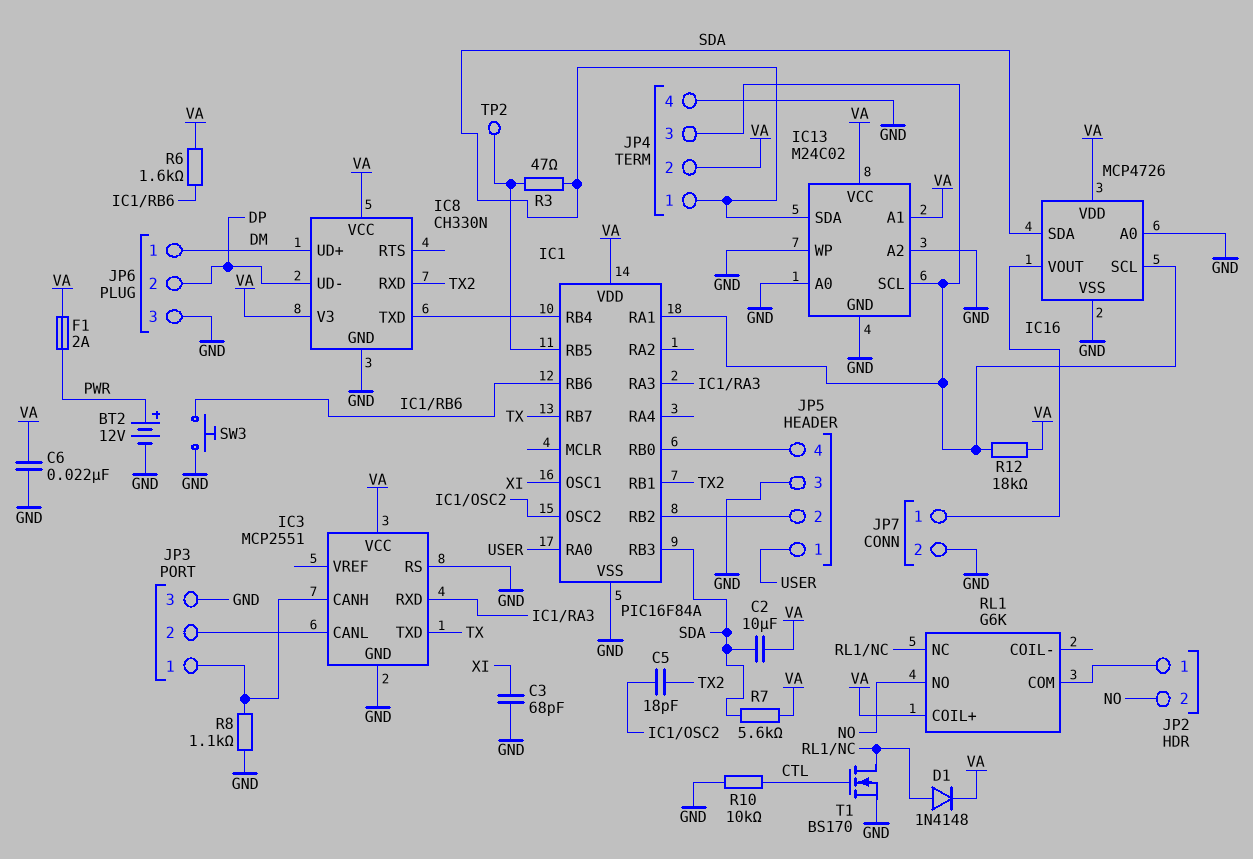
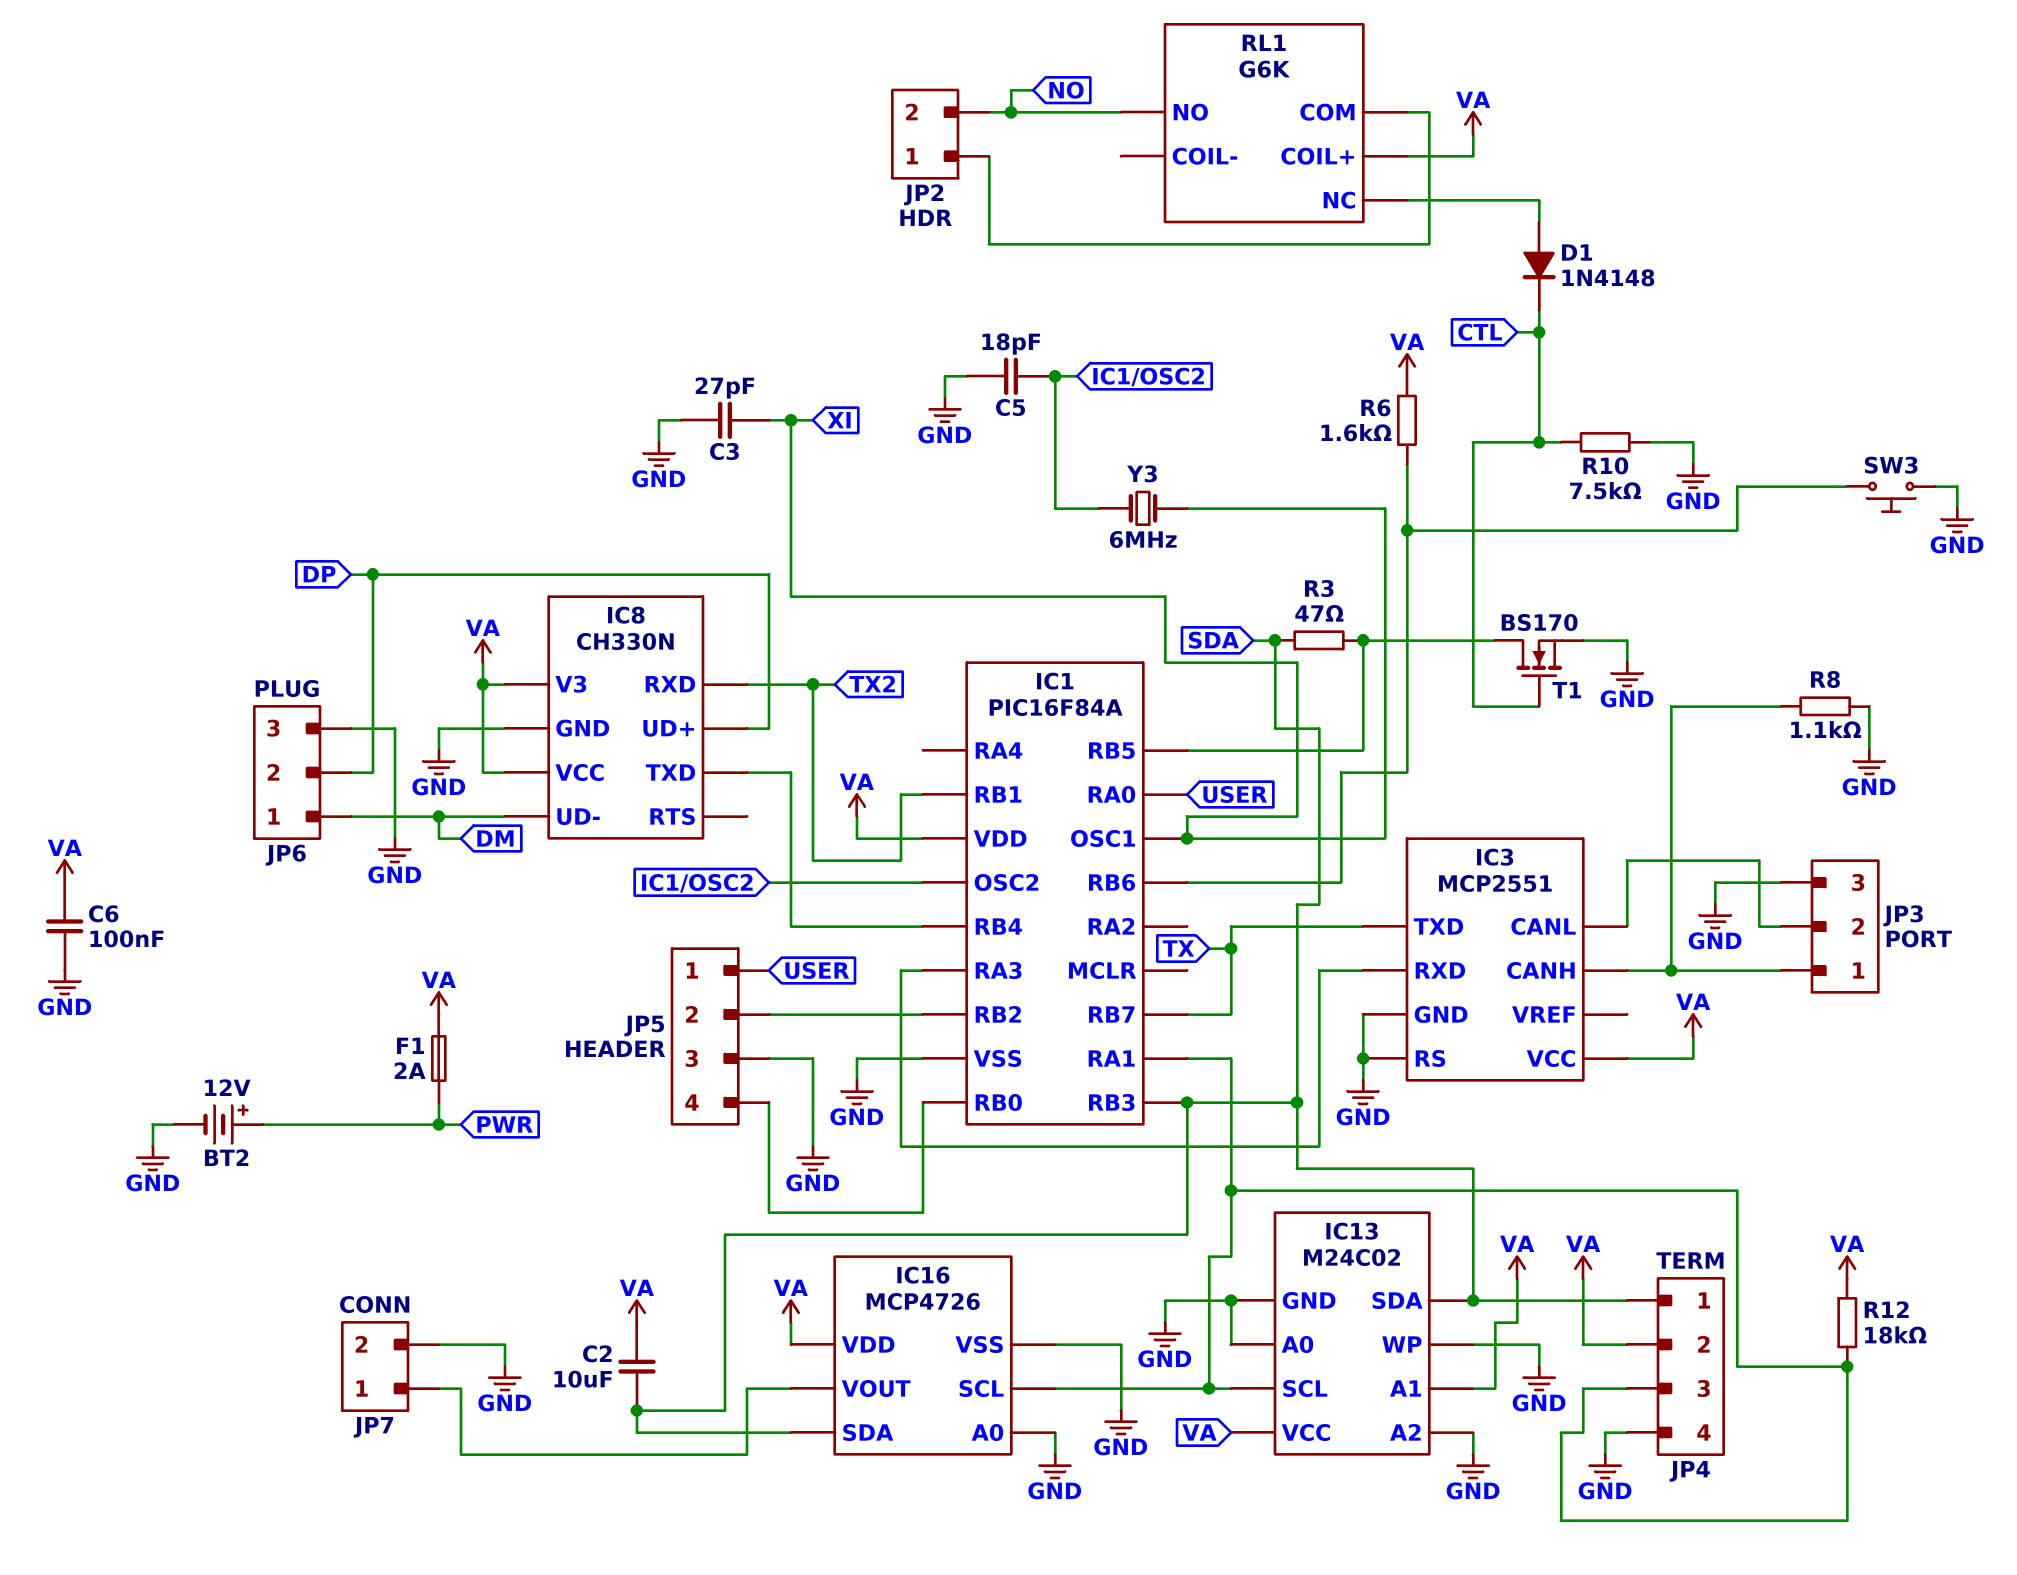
C3: 68pF (GND, XI) -> 27pF (GND, XI)
C5: 18pF (IC1/OSC2, TX2) -> 18pF (GND, IC1/OSC2)
C6: 22nF (GND, VA) -> 100nF (GND, VA)
D1: diode 1N4148 (A RL1/NC, K VA) -> diode 1N4148 (A RL1/NC, K CTL)
IC8 pin UD+: DM -> DP
IC8 pin UD-: DP -> DM
R7: 5.6k (SDA, VA) -> none
R10: 10k (CTL, GND) -> 7.5k (CTL, GND)
T1: NMOS BS170 (G CTL, D RL1/NC, S GND) -> NMOS BS170 (G CTL, D IC1/RB5, S GND)
TP2: test point (IC1/RB5) -> none
Y3: none -> 6MHz (IC1/OSC2, XI)

